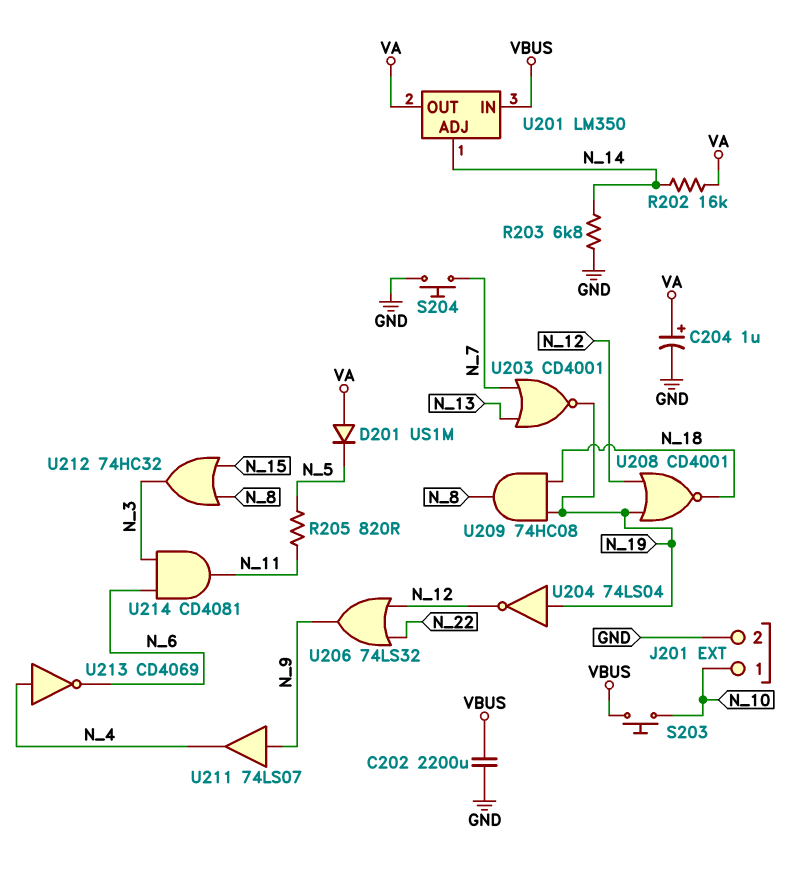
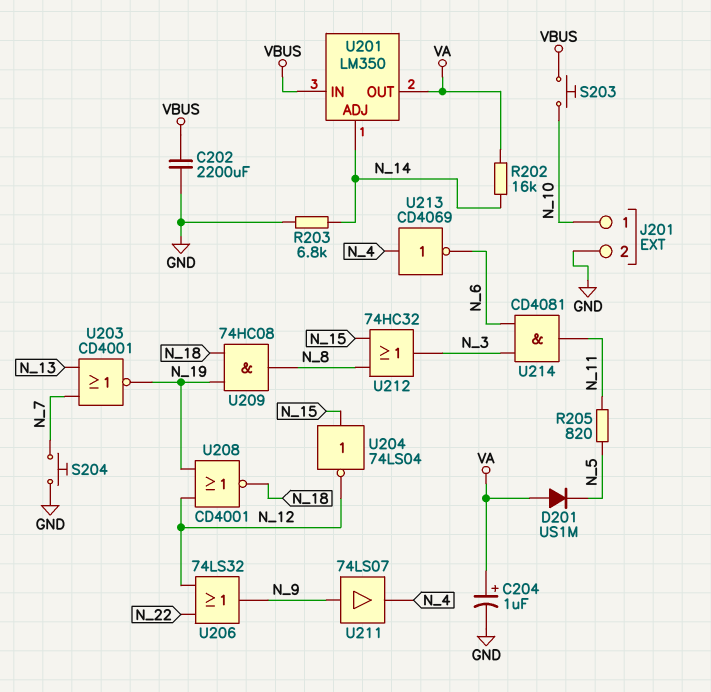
U204: NOT 74LS04 (in N_19, out N_12) -> NOT 74LS04 (in N_15, out N_12)

